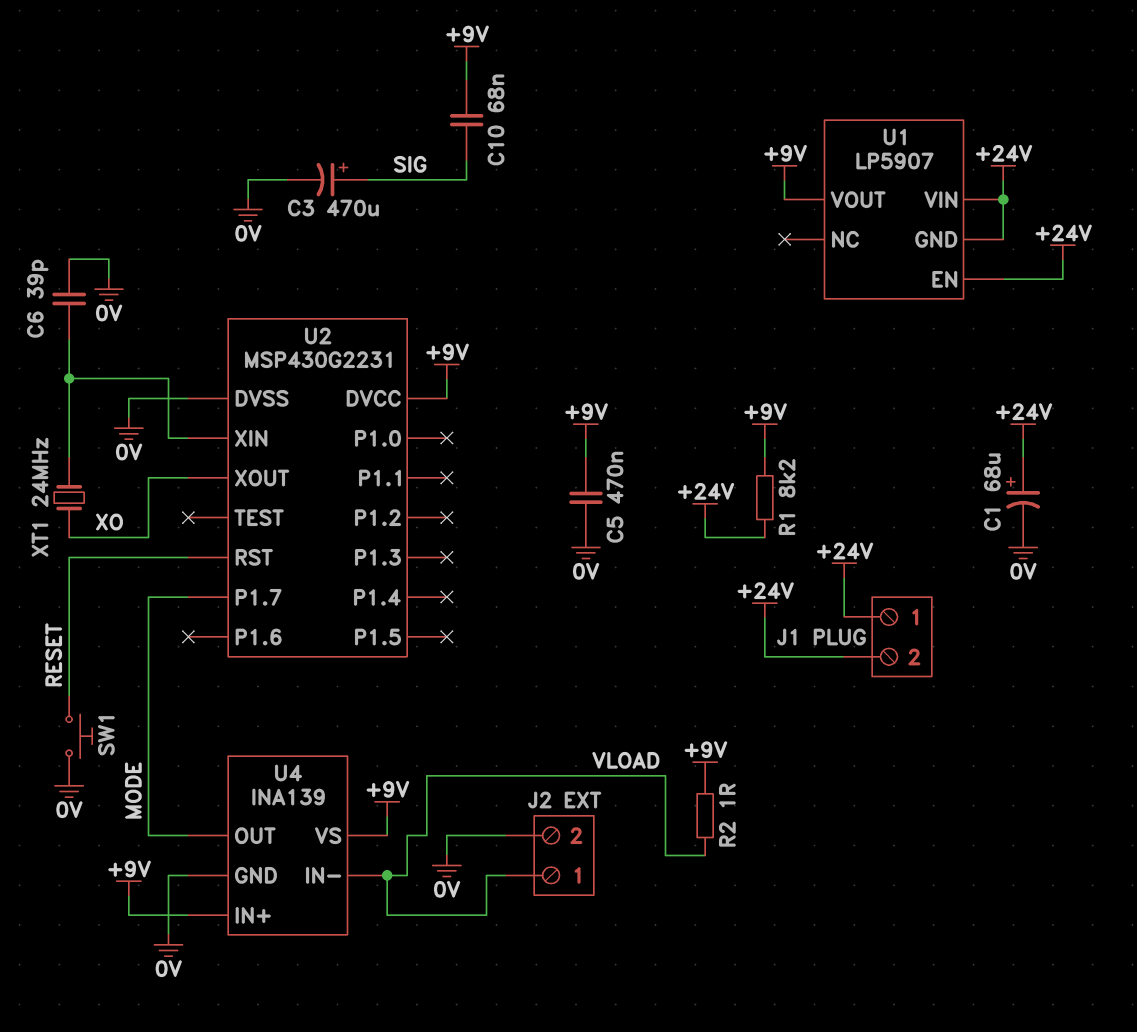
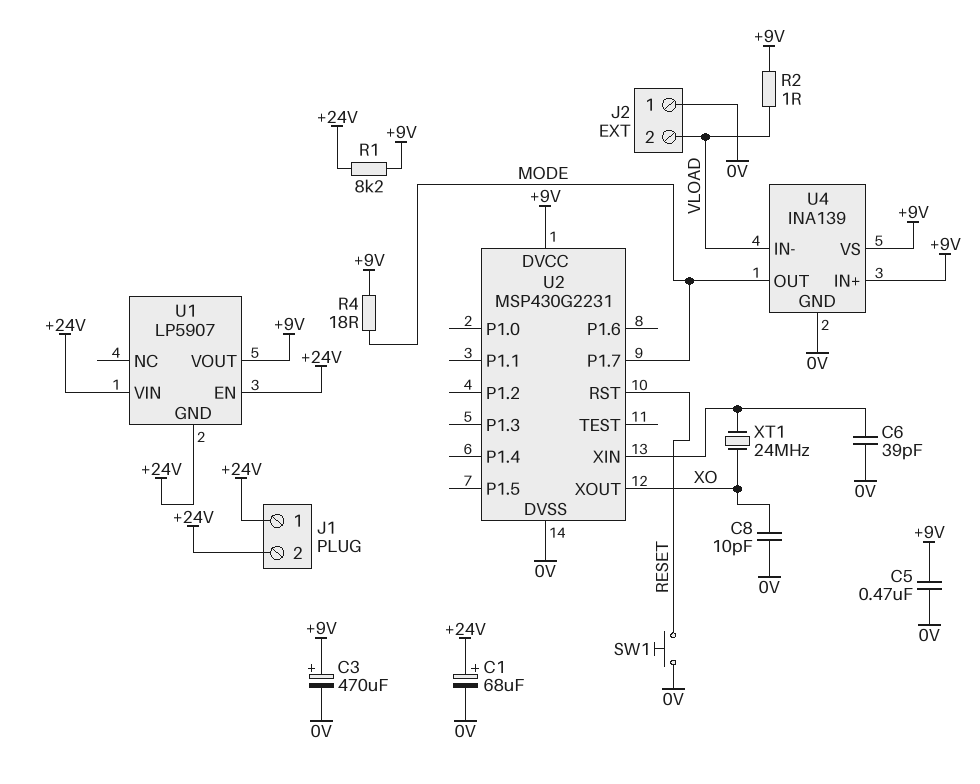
C3: 470uF (plus SIG, minus 0V) -> 470uF (plus +9V, minus 0V)
C8: none -> 10pF (0V, XO)
C10: 68nF (+9V, SIG) -> none
J2 pin 1: VLOAD -> 0V
J2 pin 2: 0V -> VLOAD
R4: none -> 18 (+9V, MODE)

